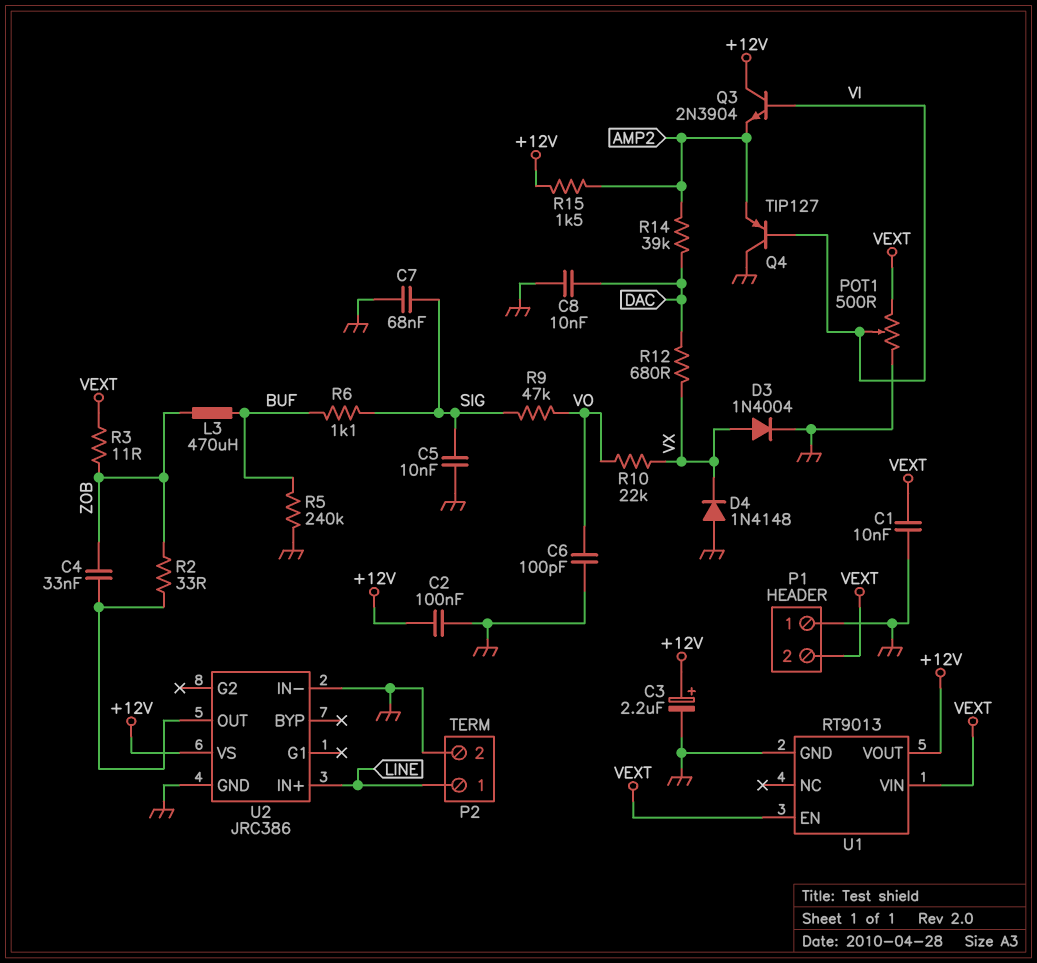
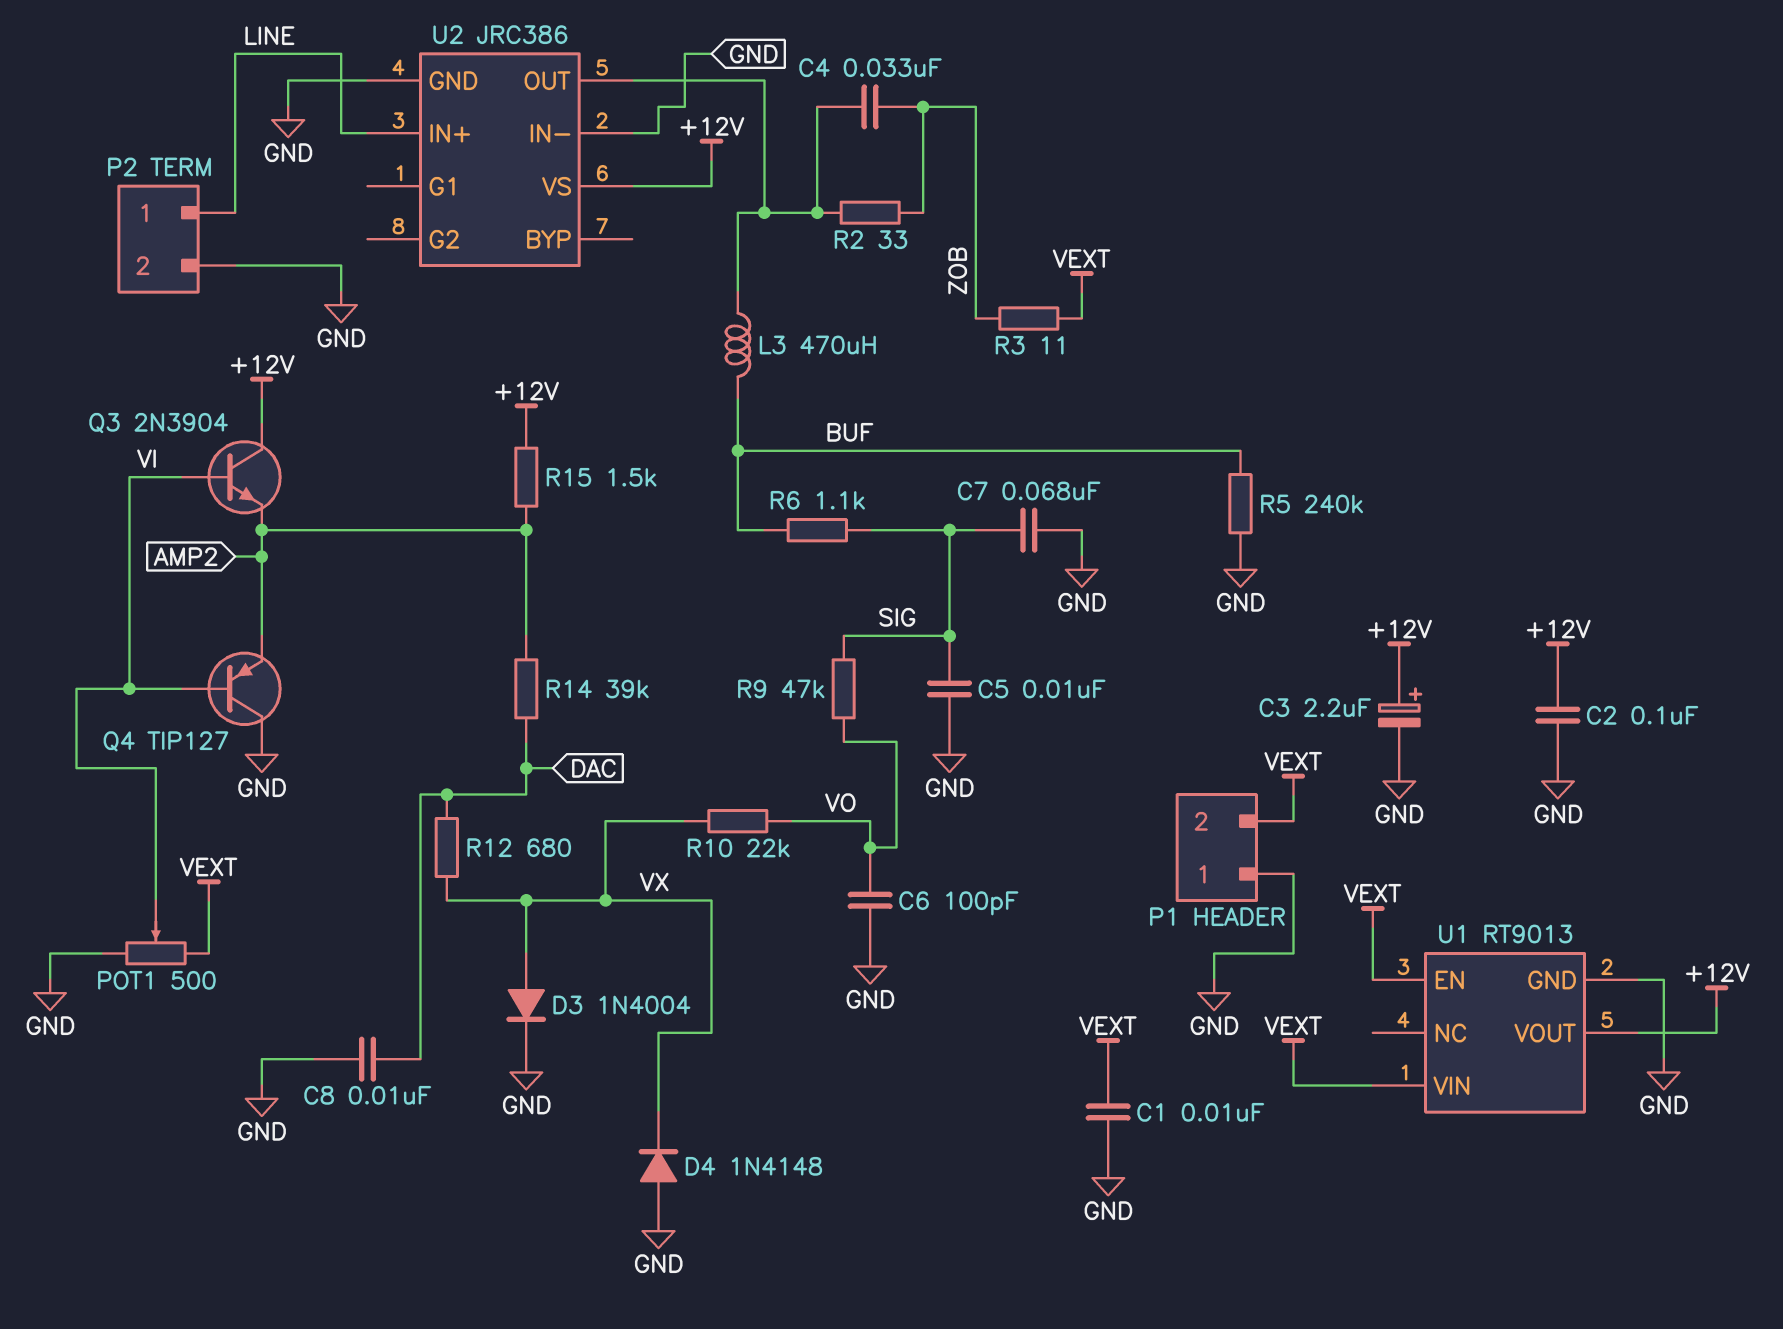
L3: 470uH (BUF, ZOB) -> 470uH (BUF, U2/OUT)

